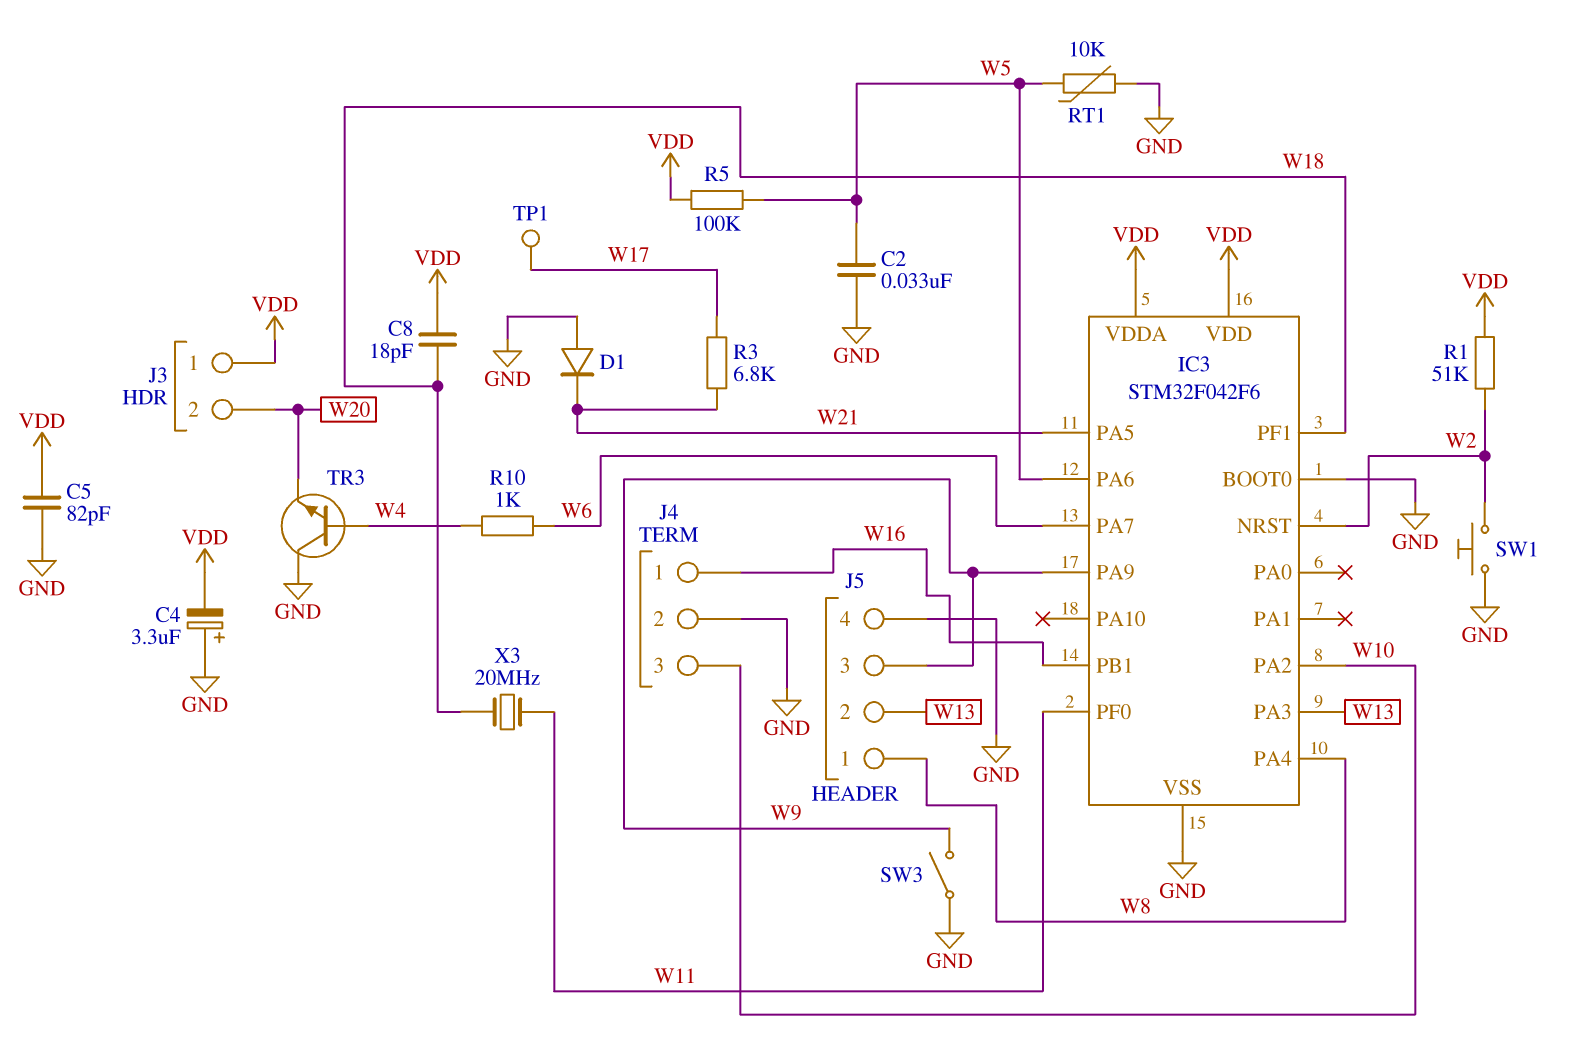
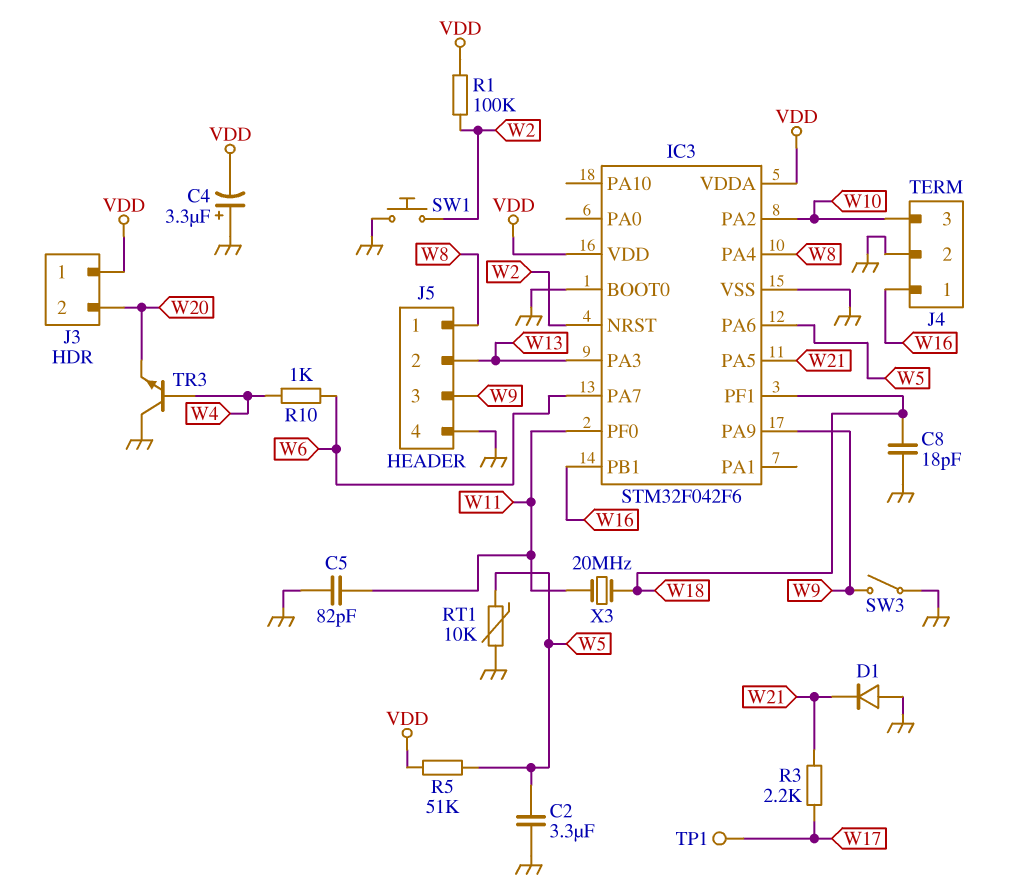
C2: 33nF (GND, W5) -> 3.3uF (GND, W5)
C5: 82pF (GND, VDD) -> 82pF (GND, W11)
C8: 18pF (VDD, W18) -> 18pF (GND, W18)
R1: 51k (VDD, W2) -> 100k (VDD, W2)
R3: 6.8k (W17, W21) -> 2.2k (W17, W21)
R5: 100k (VDD, W5) -> 51k (VDD, W5)

